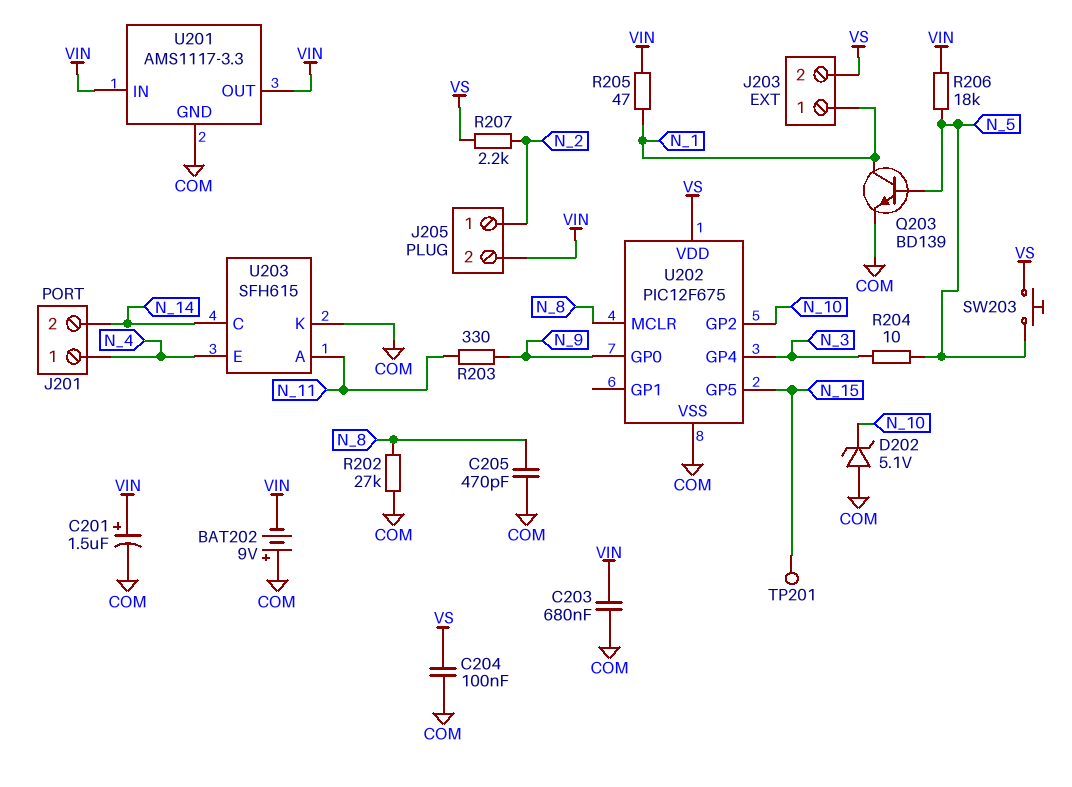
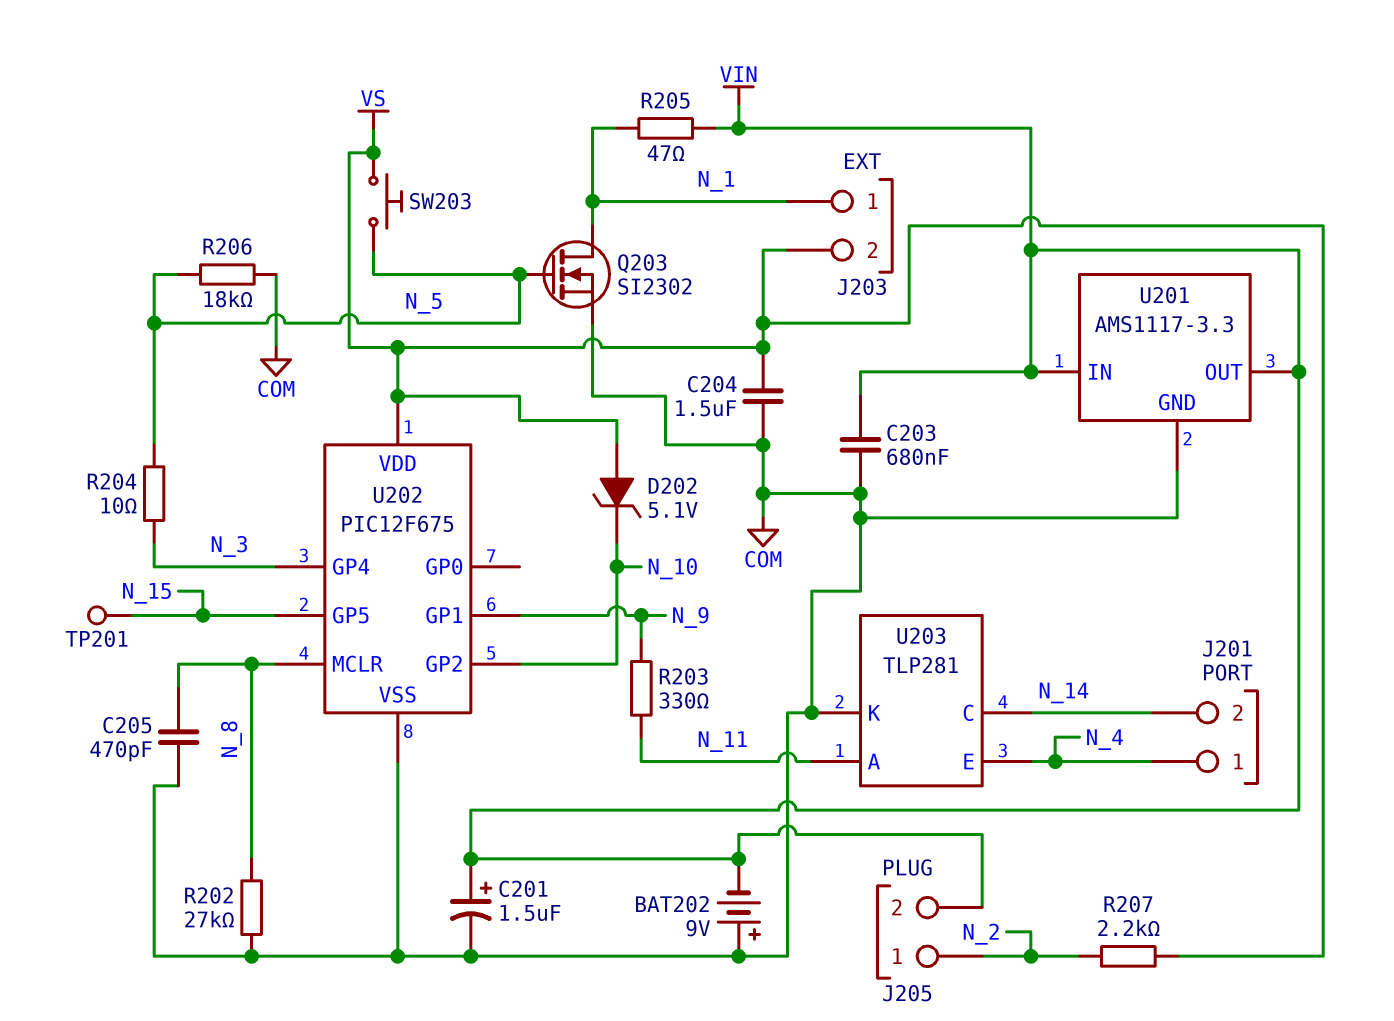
C204: 100nF (COM, VS) -> 1.5uF (COM, VS)
D202: zener 5.1V (A COM, K N_10) -> zener 5.1V (A VS, K N_10)
Q203: NPN BD139 (B N_5, C N_1, E COM) -> NMOS SI2302 (G N_5, D N_1, S COM)
R206: 18k (N_5, VIN) -> 18k (COM, N_5)
U202 pin GP0: N_9 -> none
U202 pin GP1: none -> N_9
U203: SFH615 -> TLP281

